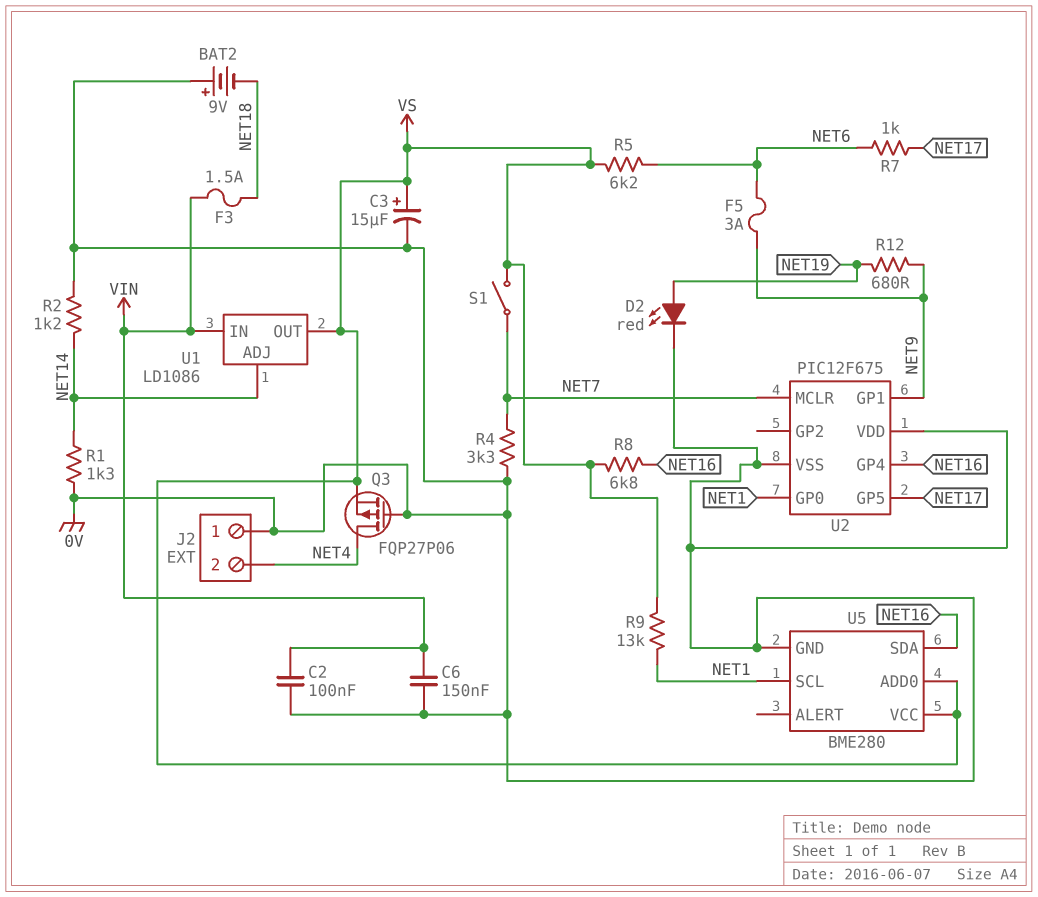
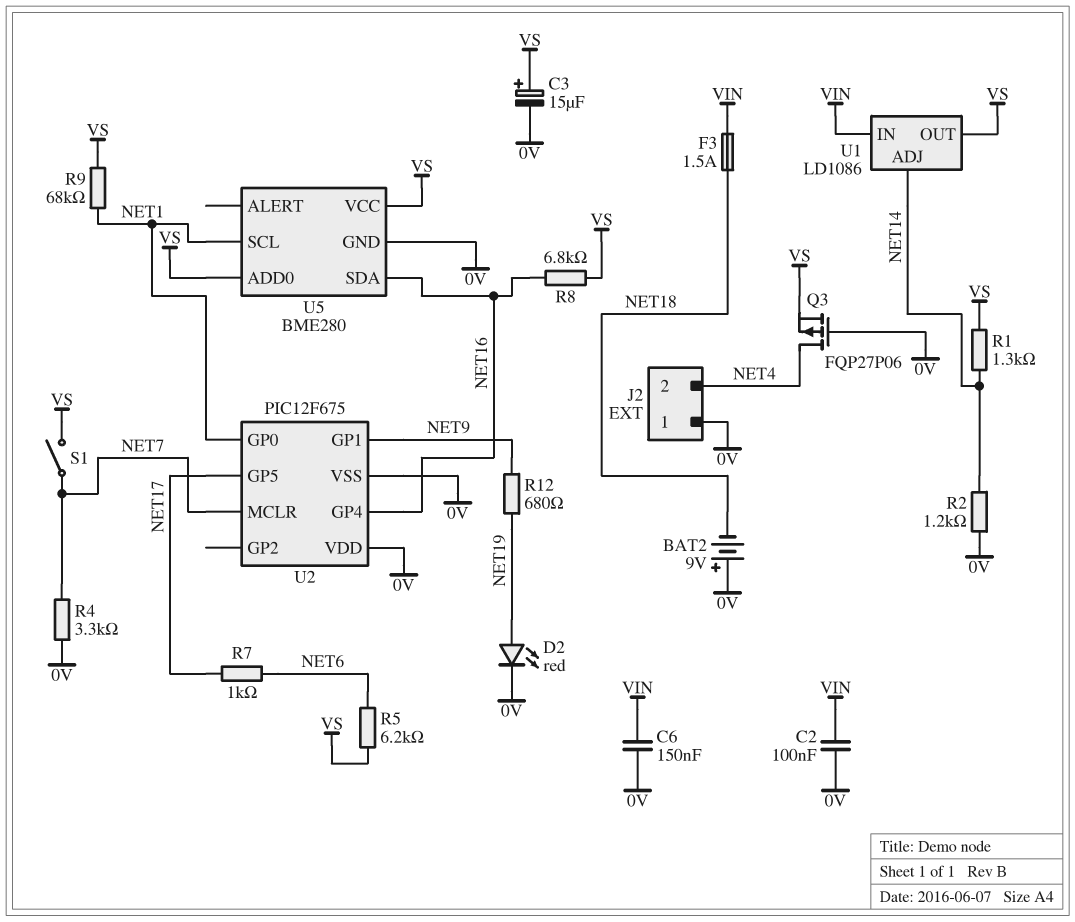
F5: 3A (NET6, NET9) -> none
R1: 1.3k (0V, NET14) -> 1.3k (NET14, VS)
R9: 13k (NET1, VS) -> 68k (NET1, VS)

